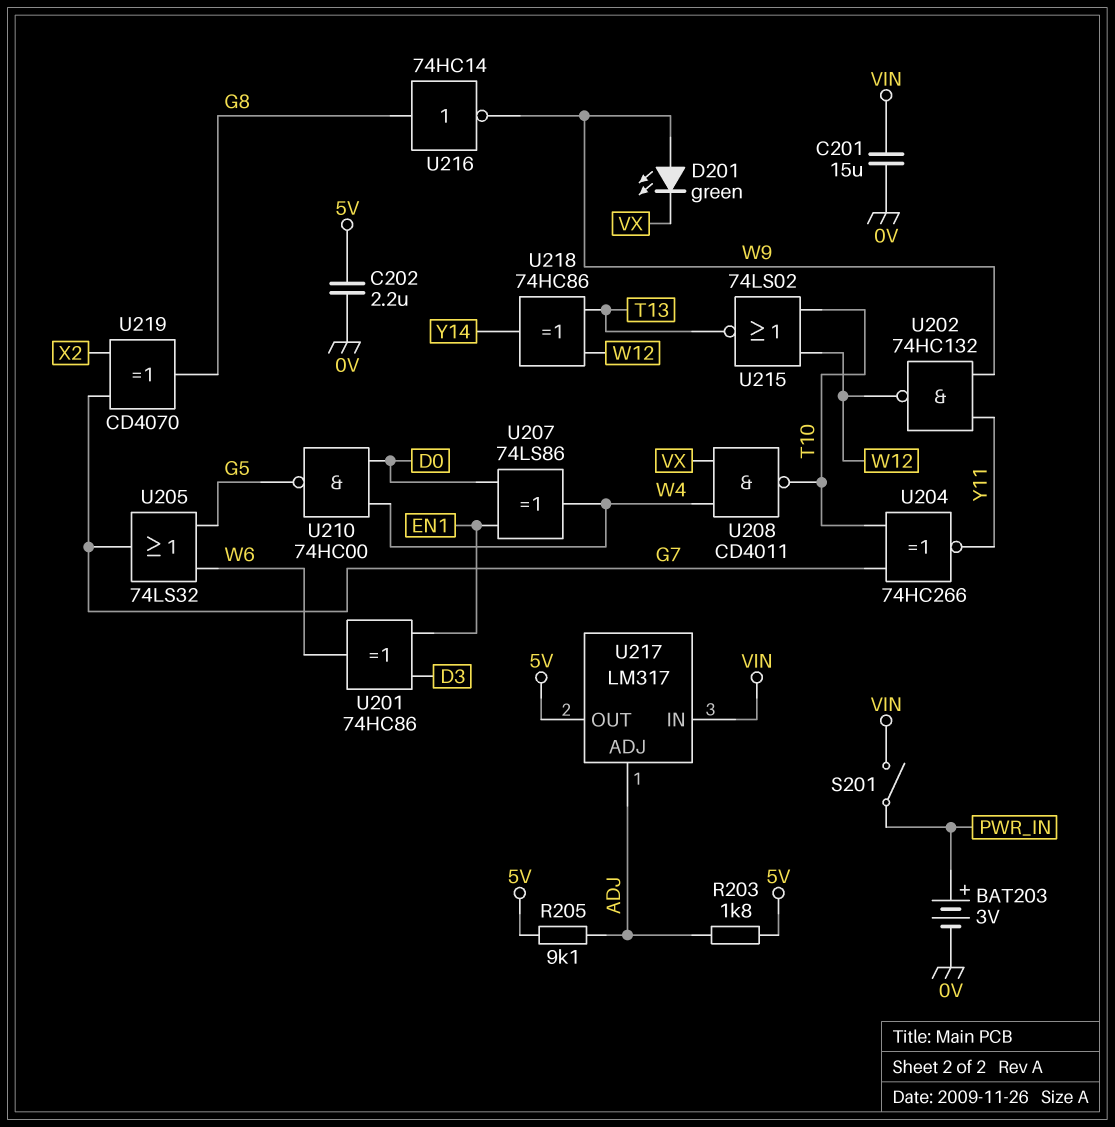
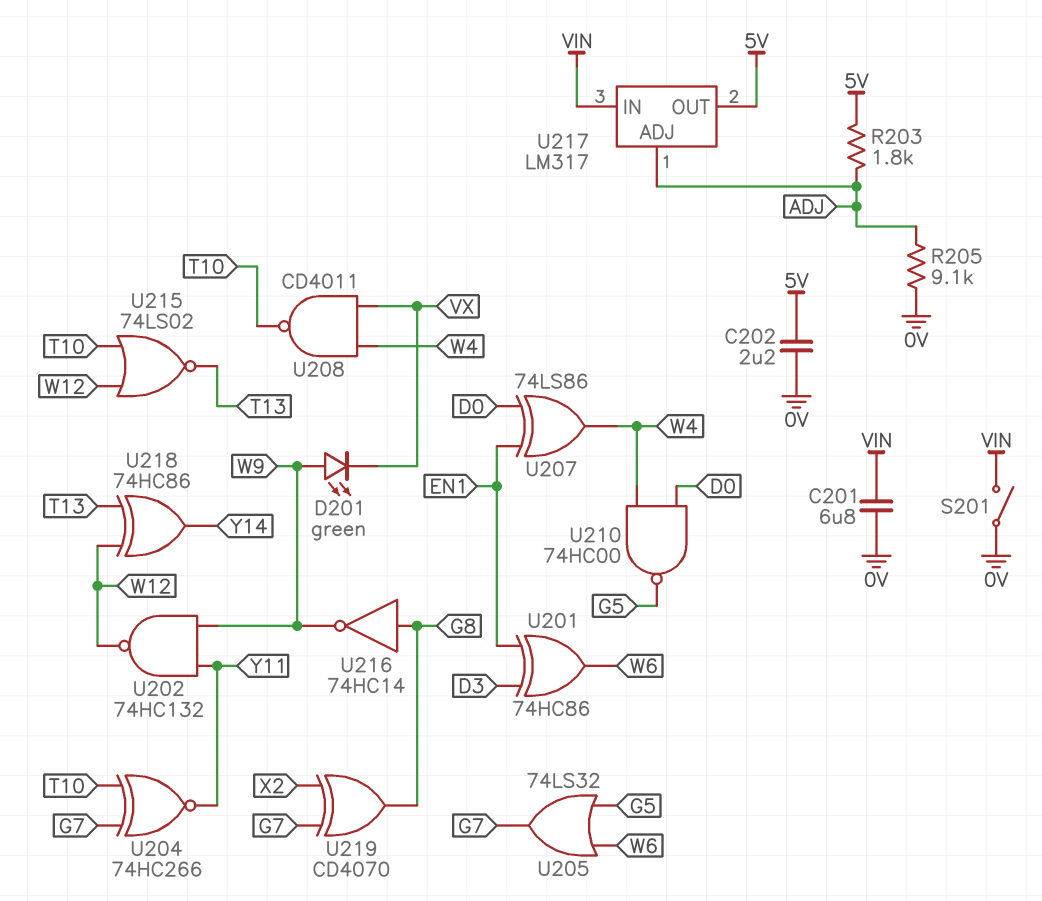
BAT203: 3V (plus PWR_IN, minus 0V) -> none
C201: 15uF (0V, VIN) -> 6.8uF (0V, VIN)
R205: 9.1k (5V, ADJ) -> 9.1k (0V, ADJ)
S201: switch (PWR_IN, VIN) -> switch (0V, VIN)

